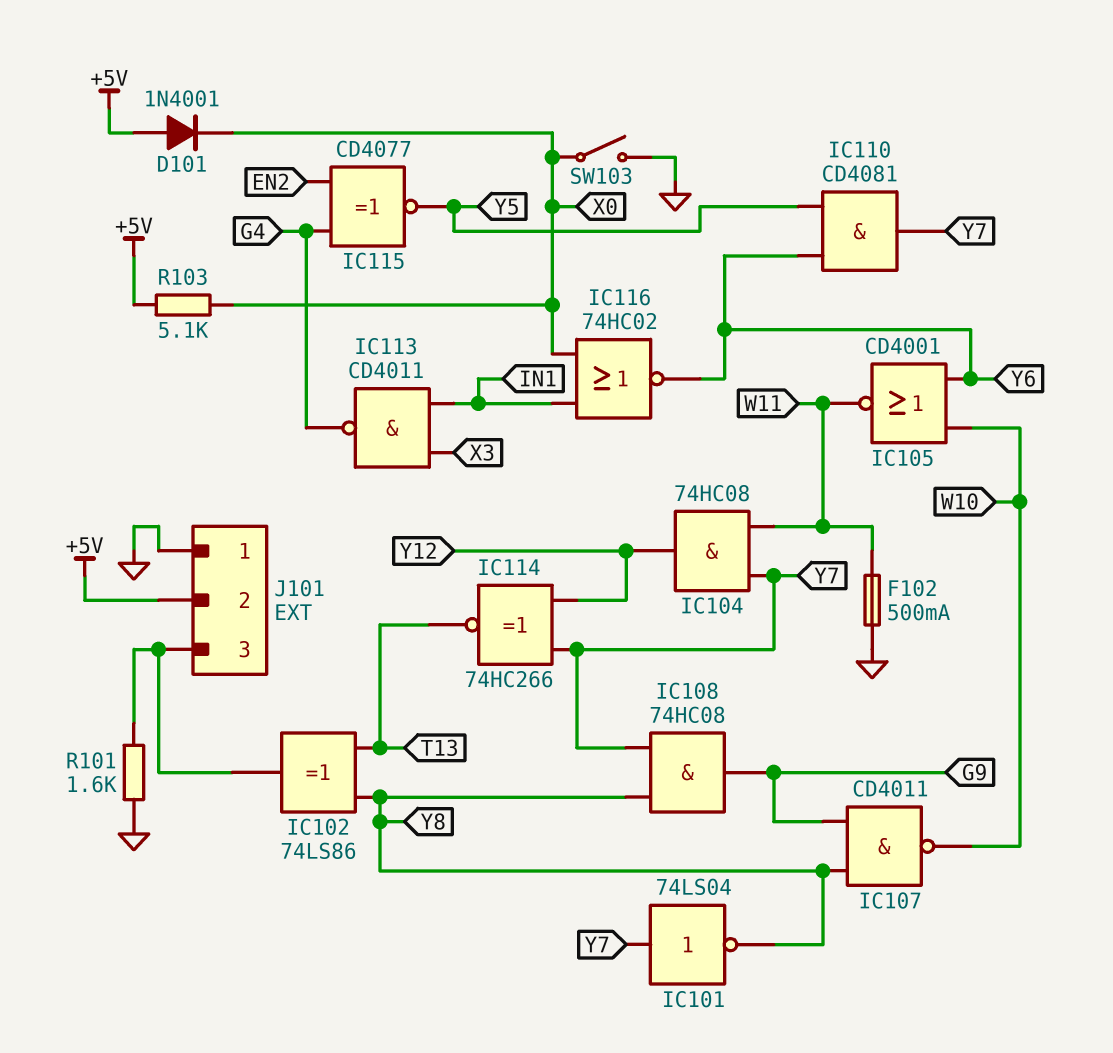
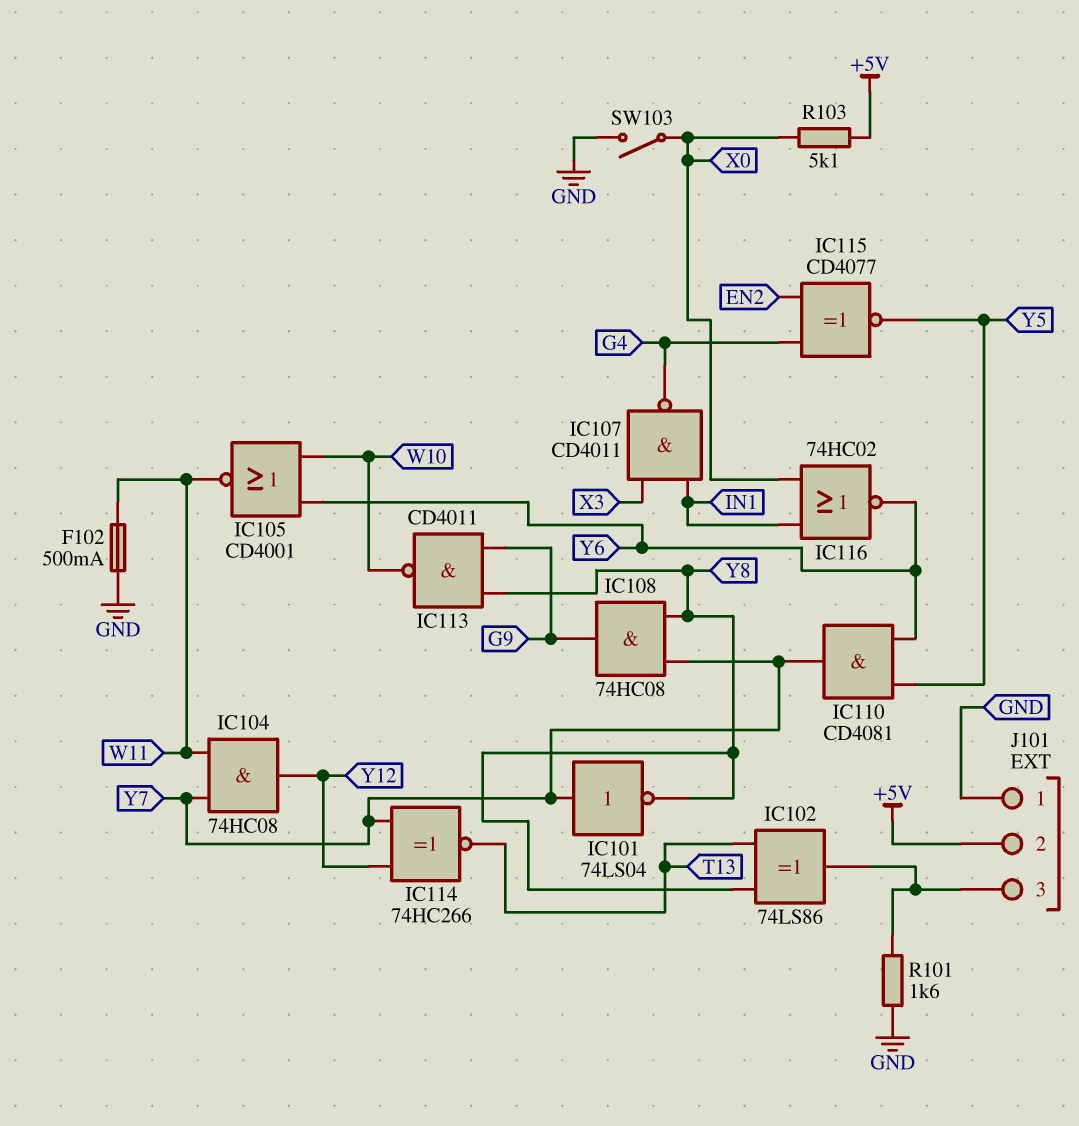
D101: diode 1N4001 (A +5V, K X0) -> none
IC107: NAND CD4011 (in G9, in Y8, out W10) -> NAND CD4011 (in IN1, in X3, out G4)
IC113: NAND CD4011 (in IN1, in X3, out G4) -> NAND CD4011 (in G9, in Y8, out W10)

